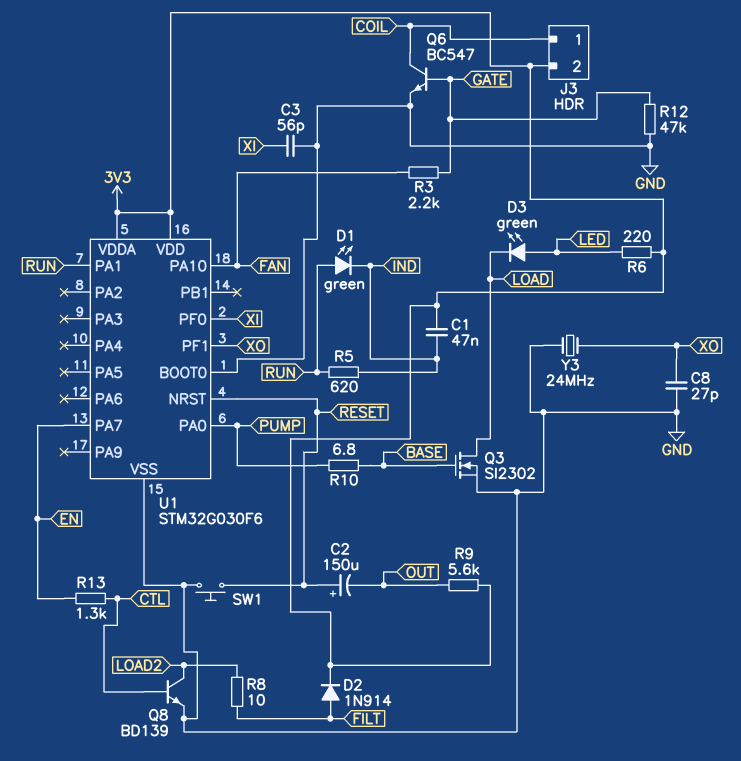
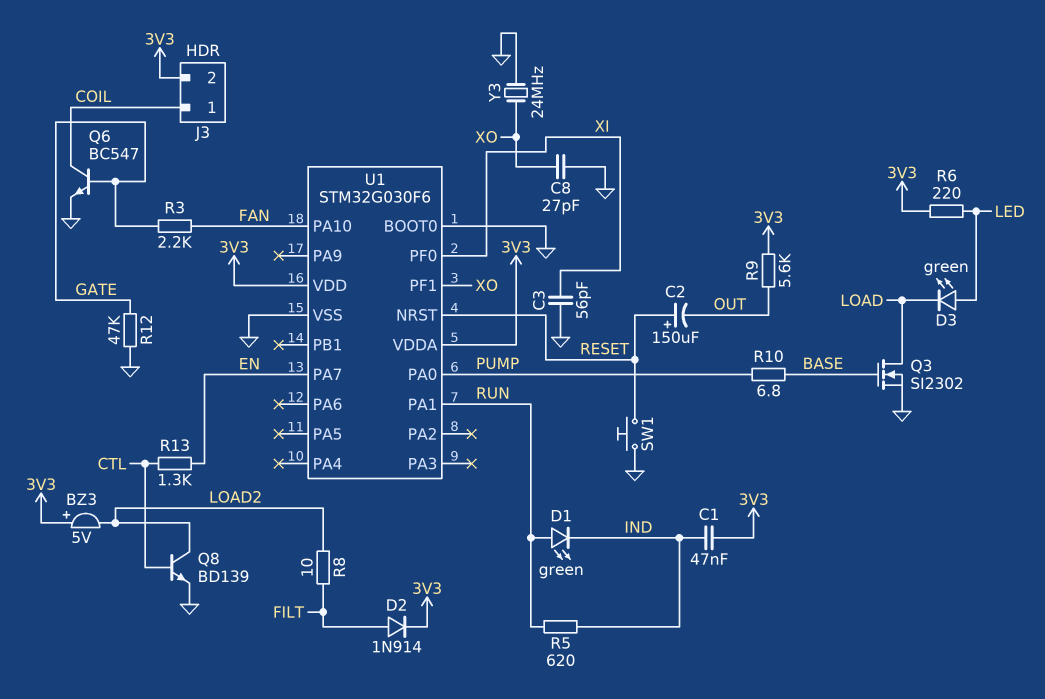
BZ3: none -> buzzer 5V (plus 3V3, minus LOAD2)

